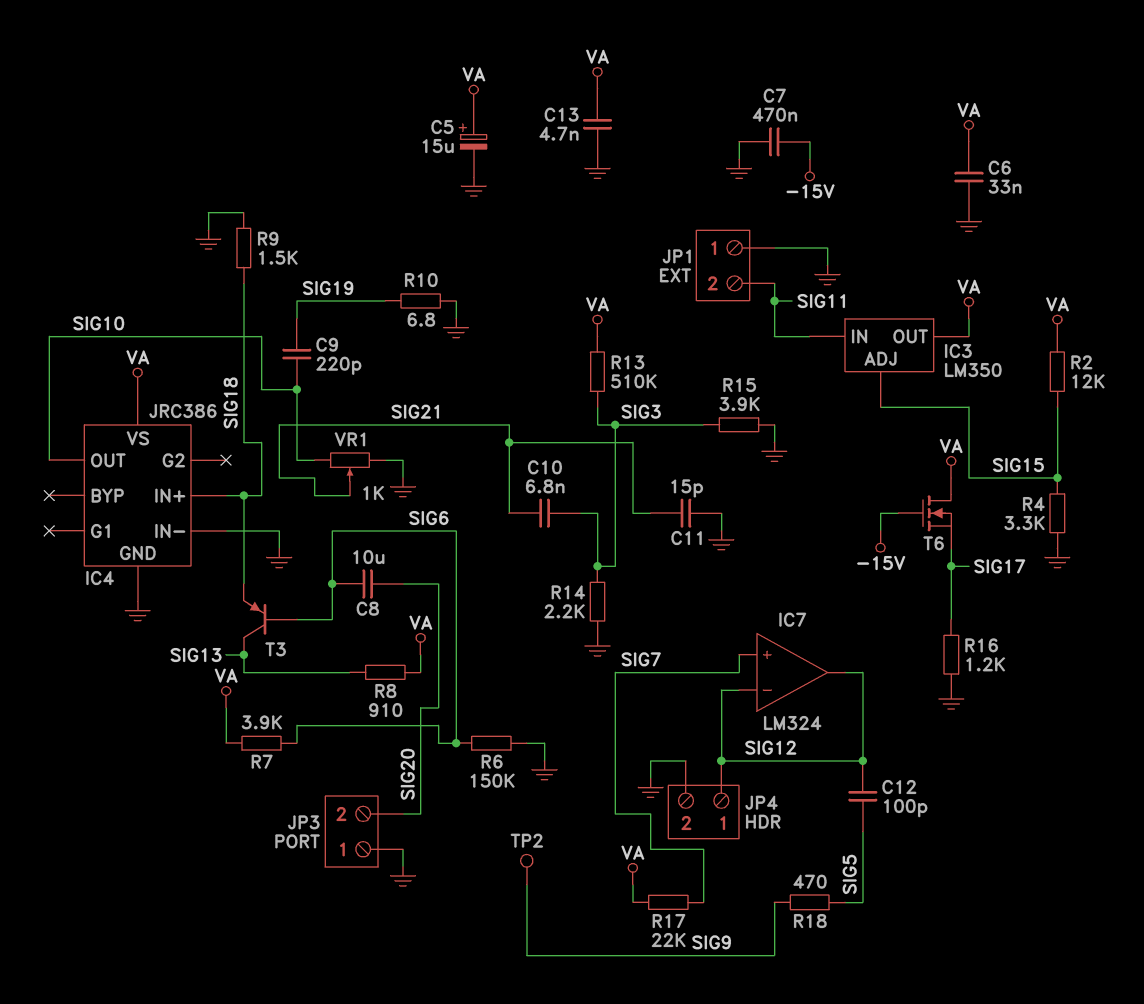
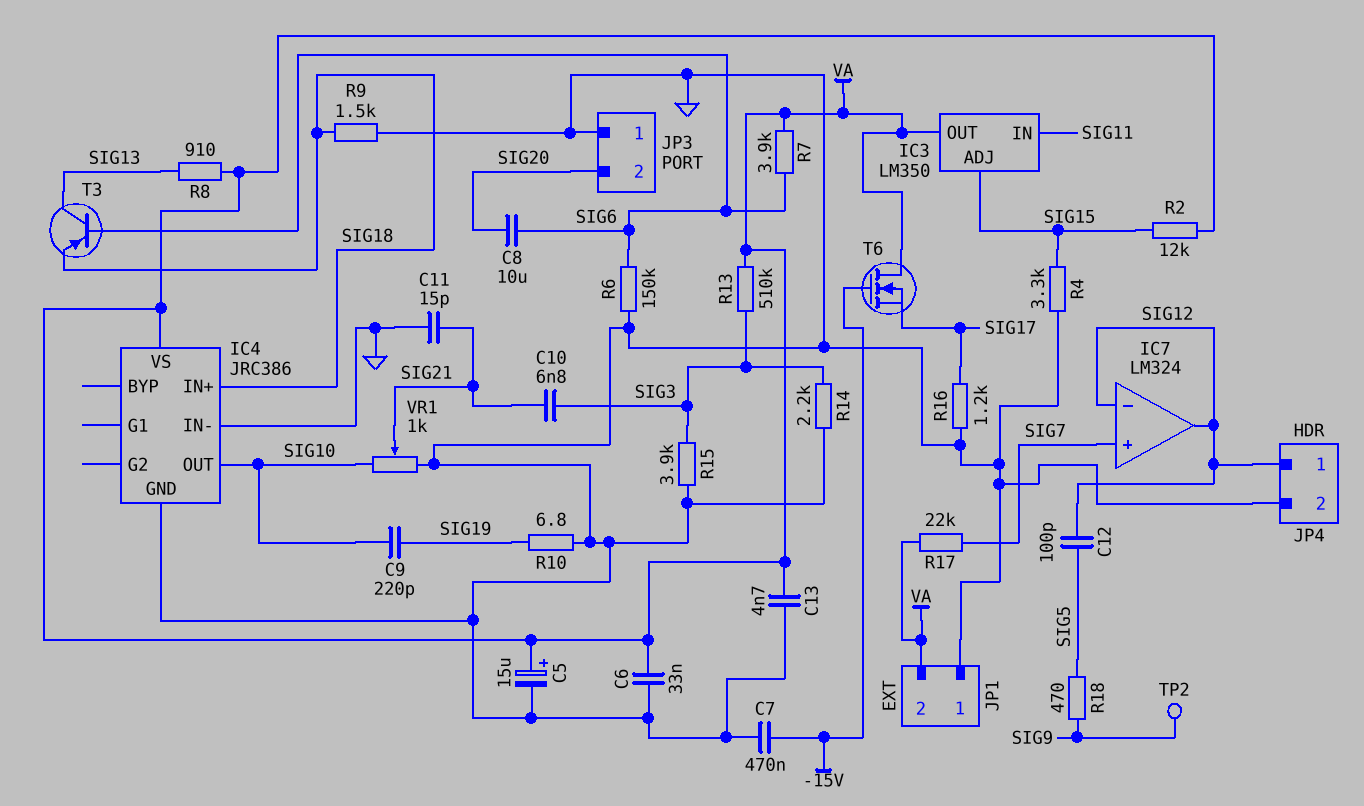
JP1 pin 2: SIG11 -> VA

